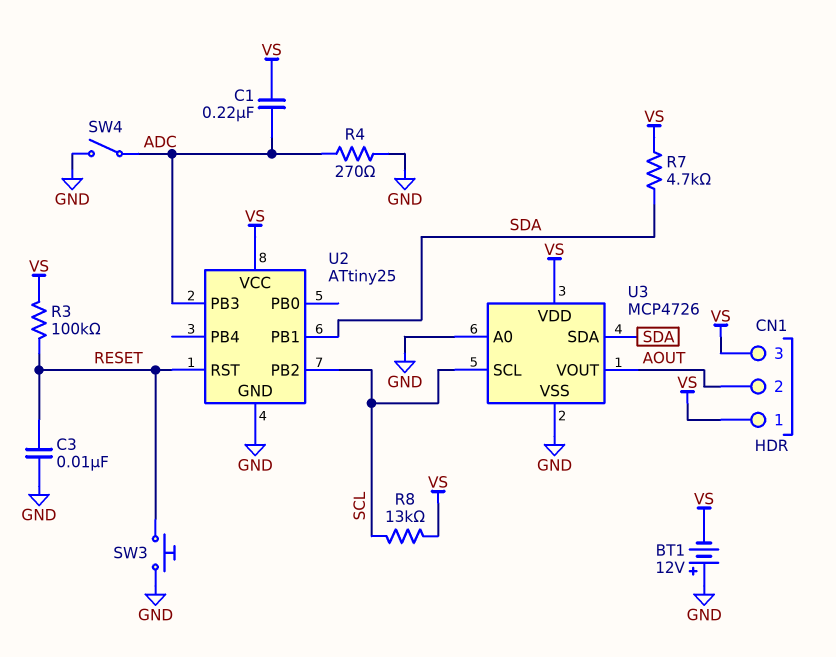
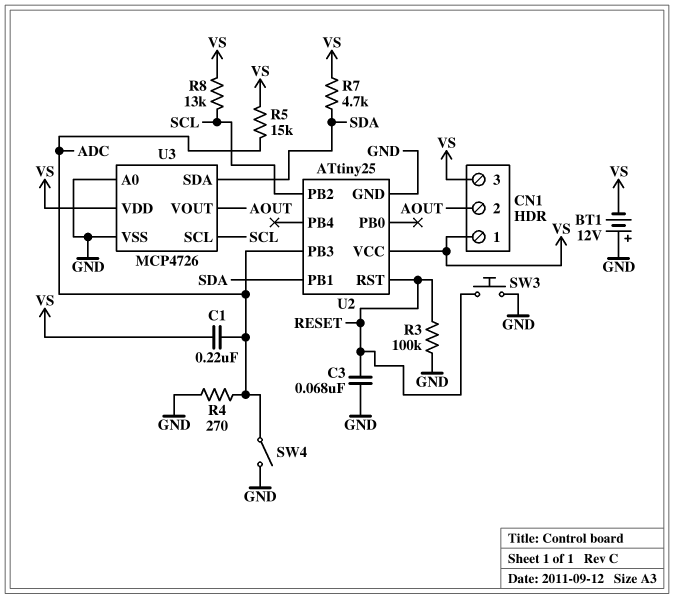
C3: 10nF (GND, RESET) -> 68nF (GND, RESET)
R3: 100k (RESET, VS) -> 100k (GND, RESET)
R5: none -> 15k (ADC, VS)

